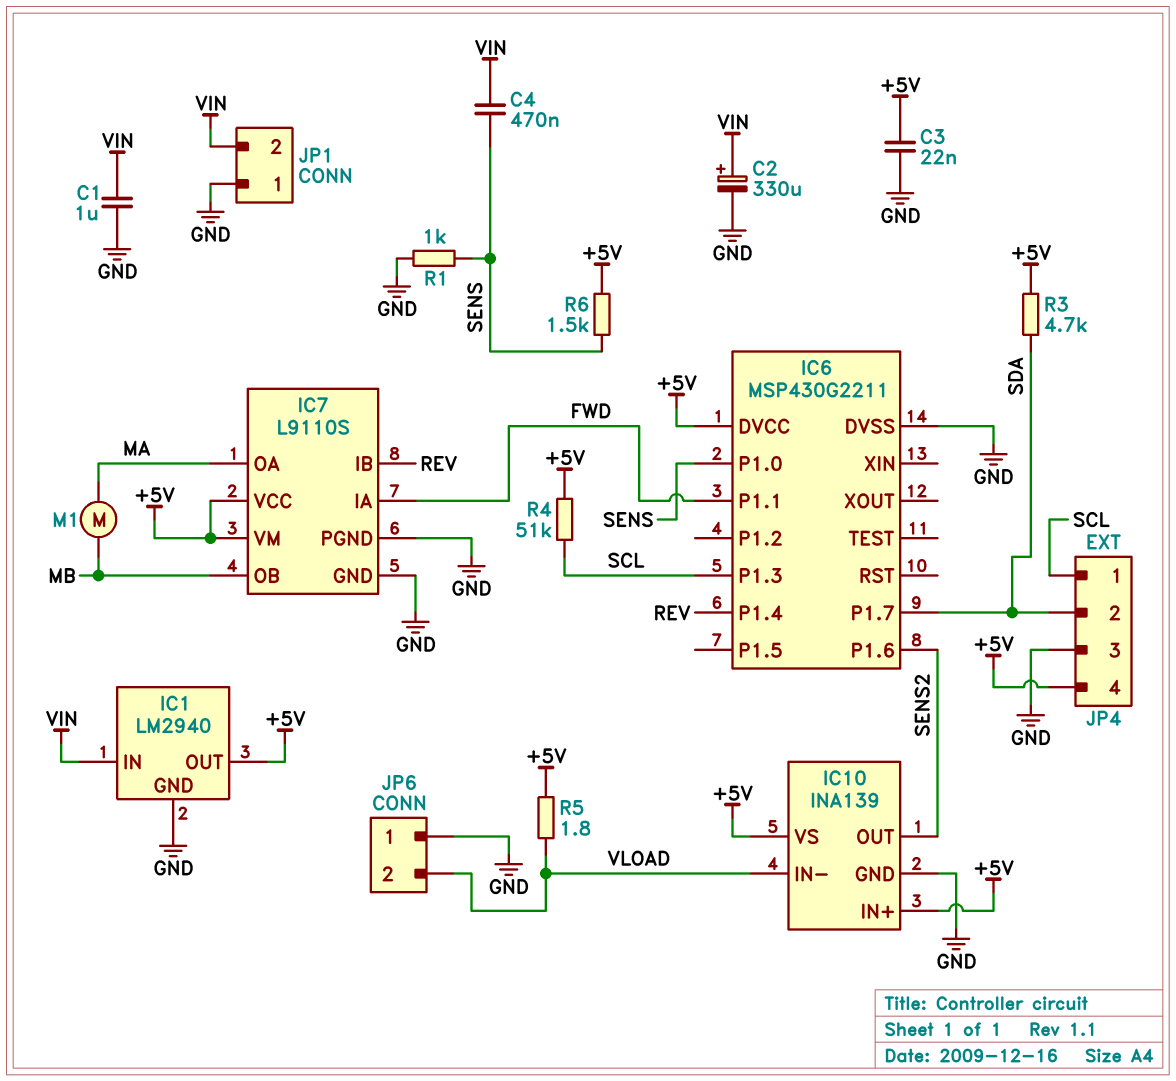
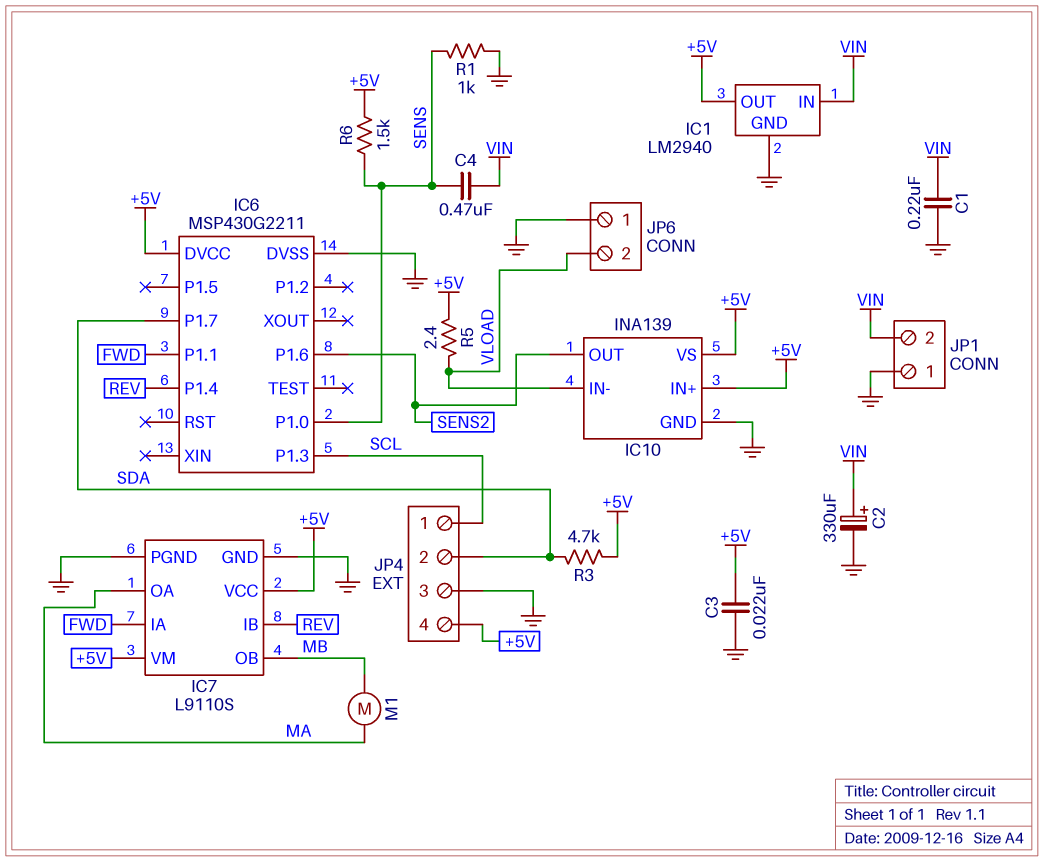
C1: 1uF (GND, VIN) -> 220nF (GND, VIN)
R4: 51k (+5V, SCL) -> none
R5: 1.8 (+5V, VLOAD) -> 2.4 (+5V, VLOAD)

